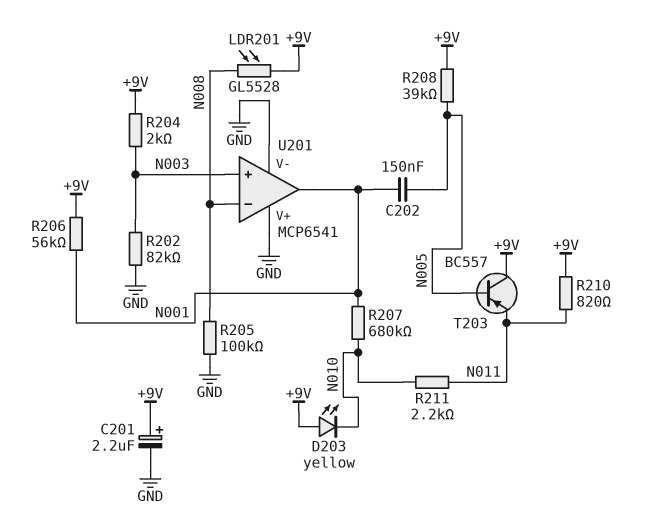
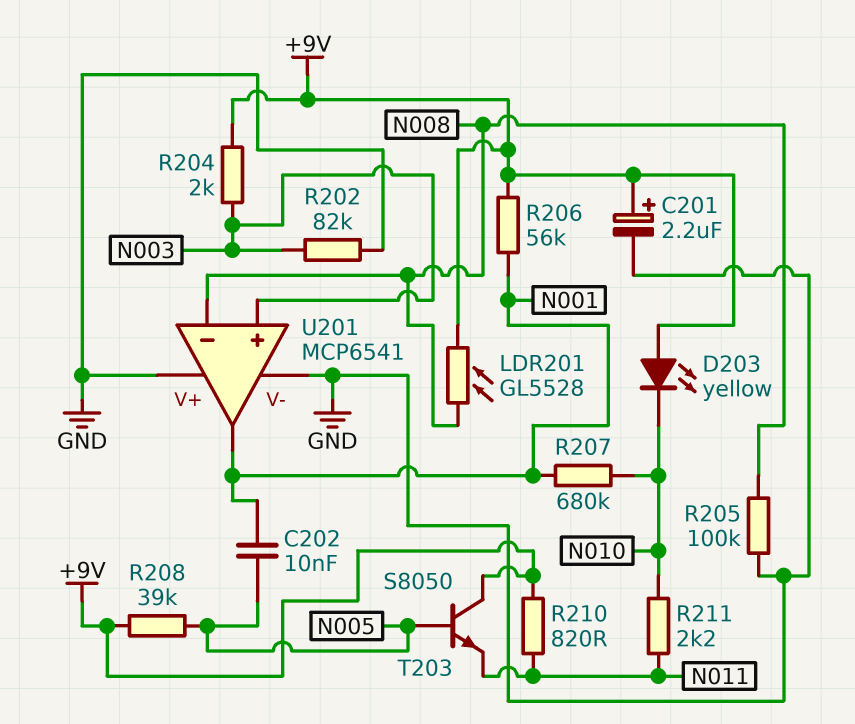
C202: 150nF (N001, N005) -> 10nF (N001, N005)
T203: PNP BC557 (B N005, C +9V, E N011) -> NPN S8050 (B N005, C +9V, E N011)

